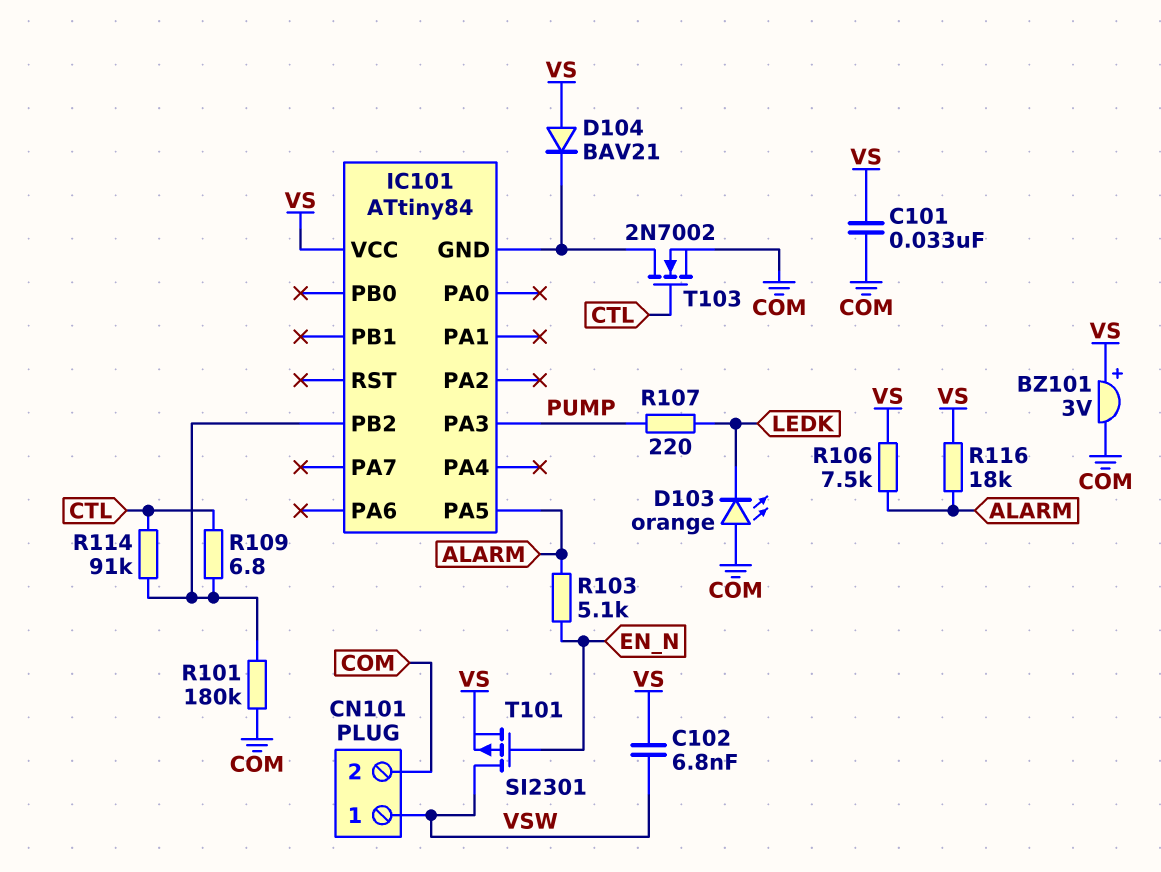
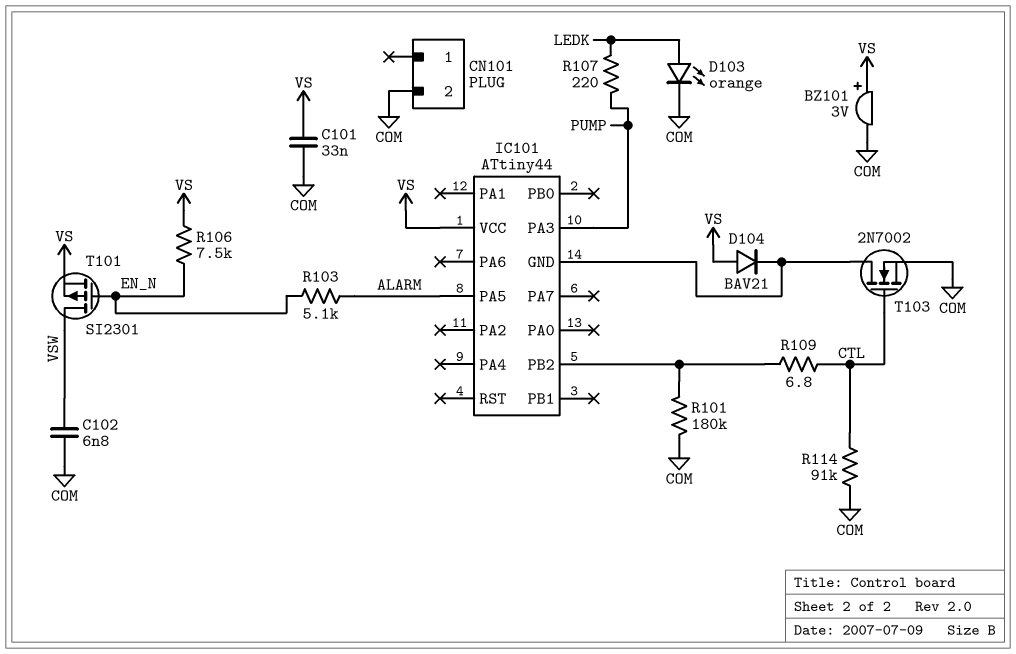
C102: 6.8nF (VS, VSW) -> 6.8nF (COM, VSW)
CN101 pin 1: VSW -> none
D103: LED orange (A COM, K LEDK) -> LED orange (A LEDK, K COM)
IC101: ATtiny84 -> ATtiny44
R106: 7.5k (ALARM, VS) -> 7.5k (EN_N, VS)
R114: 91k (CTL, IC101/PB2) -> 91k (COM, CTL)
R116: 18k (ALARM, VS) -> none

